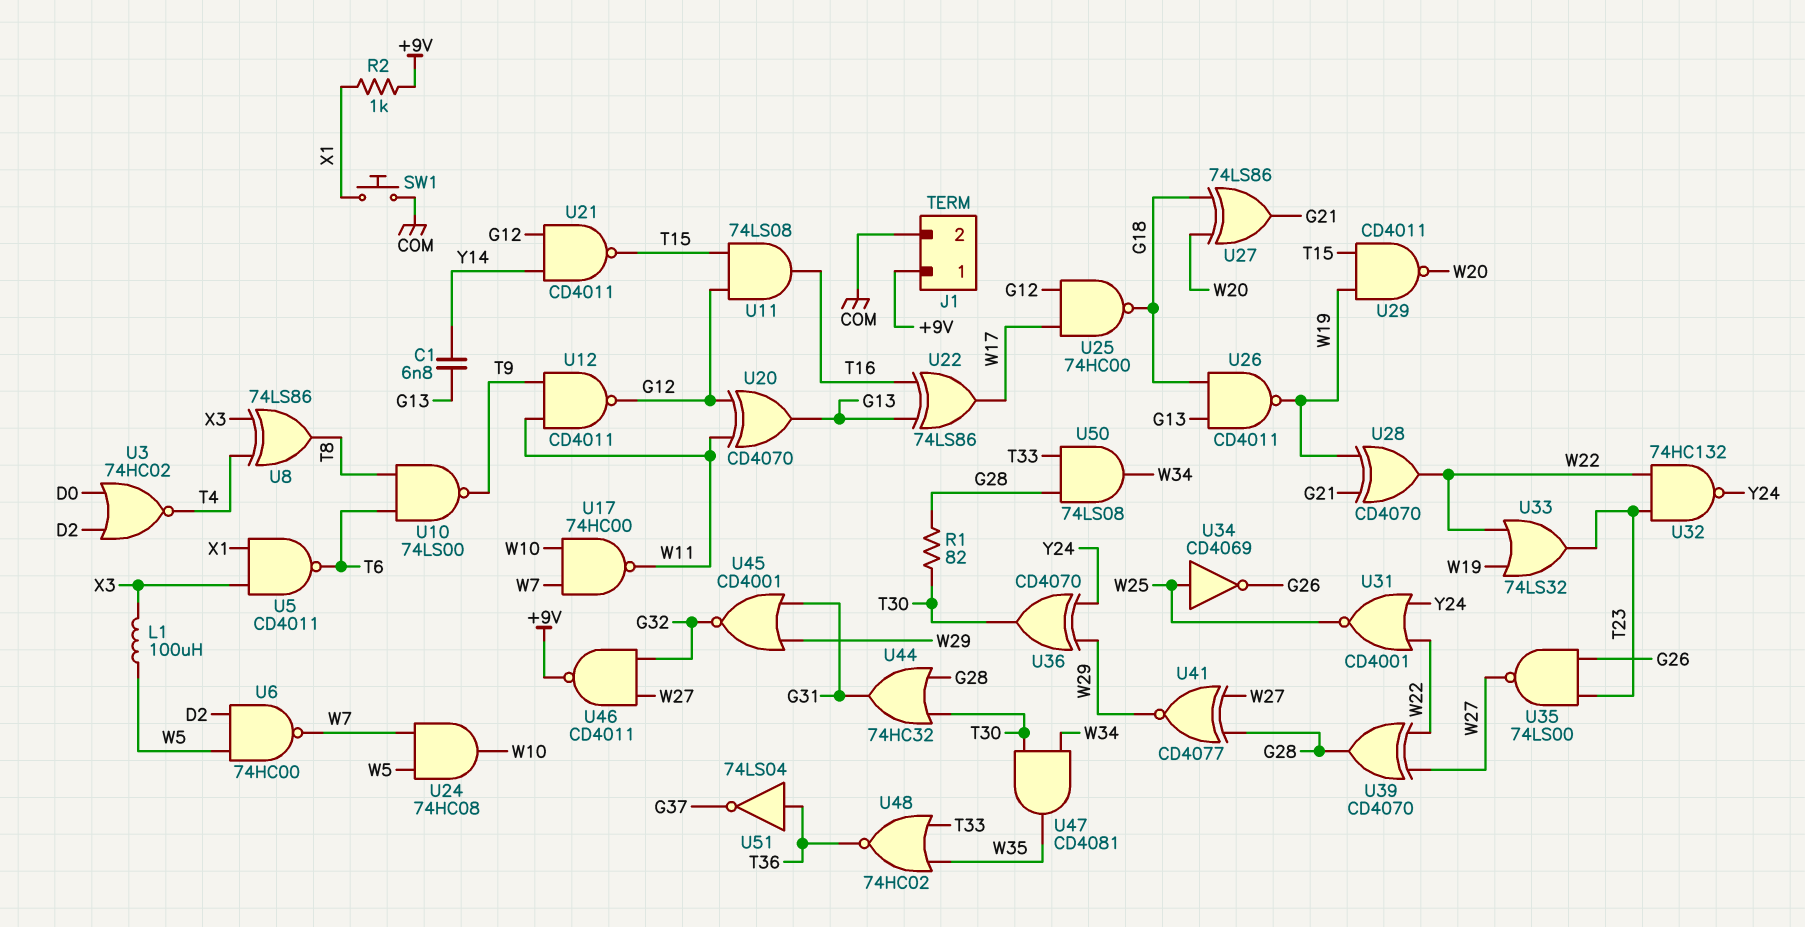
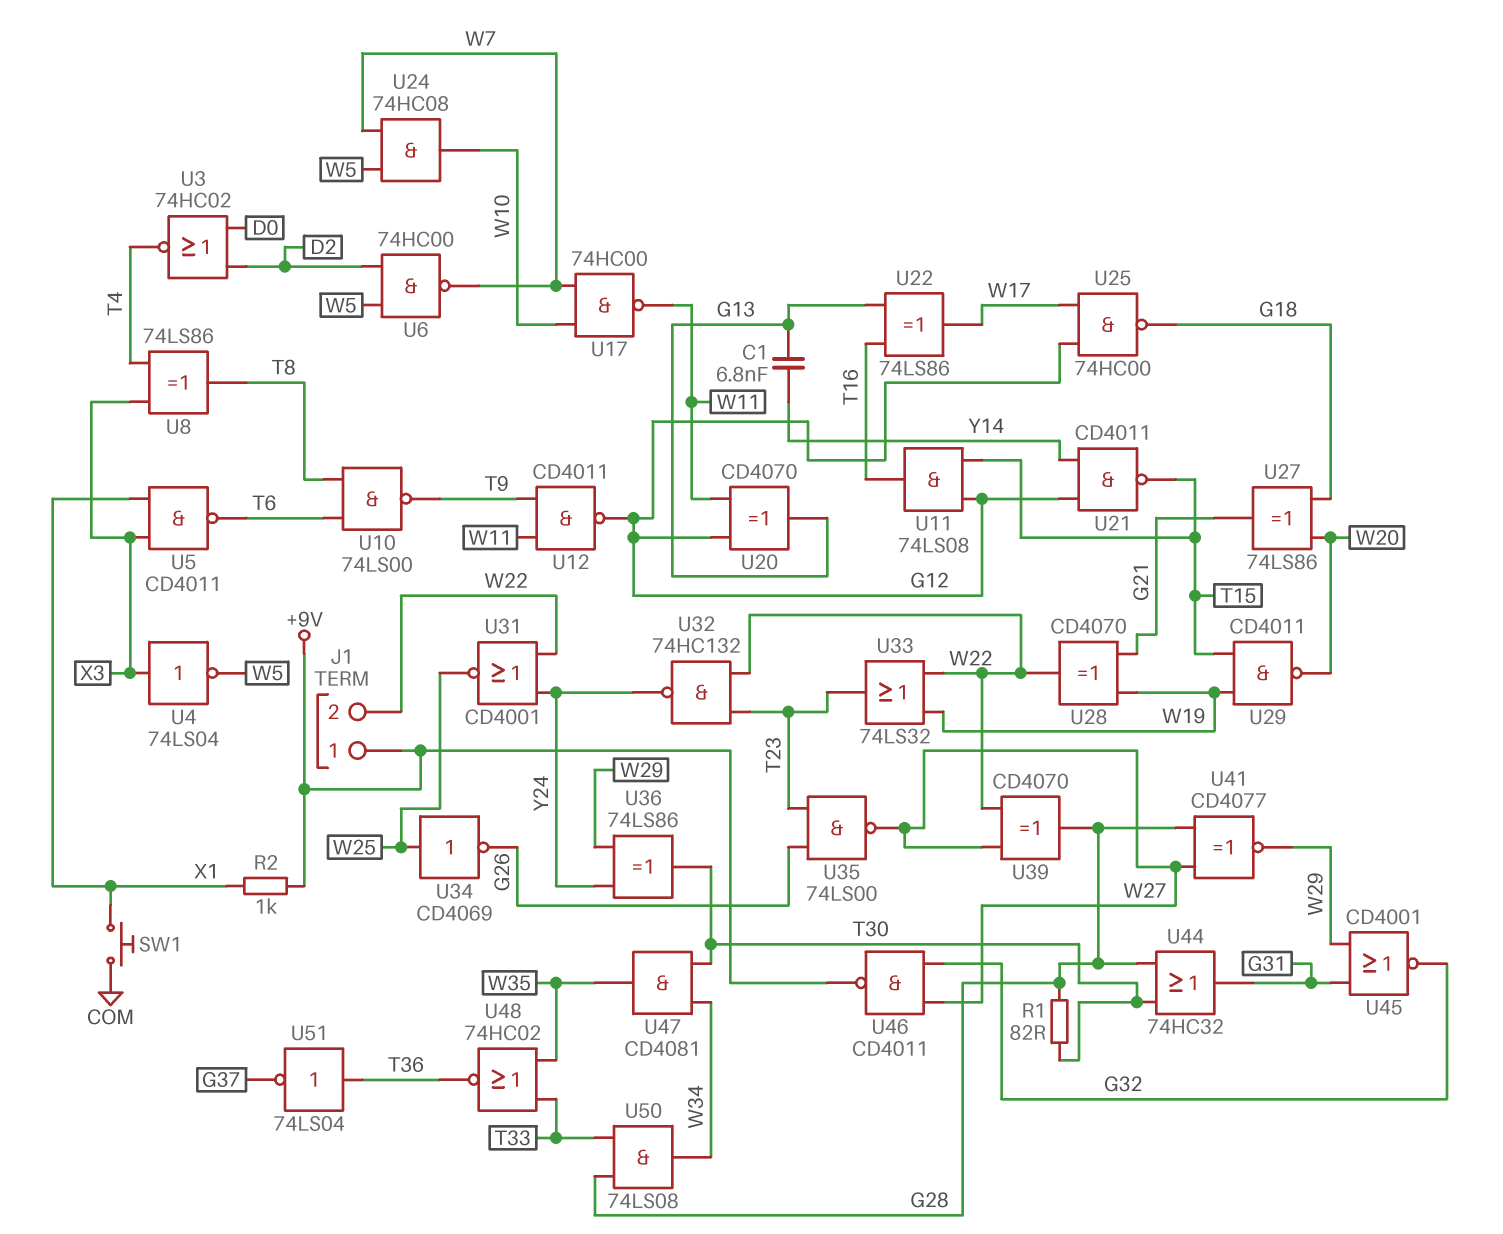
J1 pin 2: COM -> W22
L1: 100uH (W5, X3) -> none
U4: none -> NOT 74LS04 (in X3, out W5)
U26: NAND CD4011 (in G13, in G18, out W19) -> none
U36: XOR CD4070 (in W29, in Y24, out T30) -> XOR 74LS86 (in W29, in Y24, out T30)

